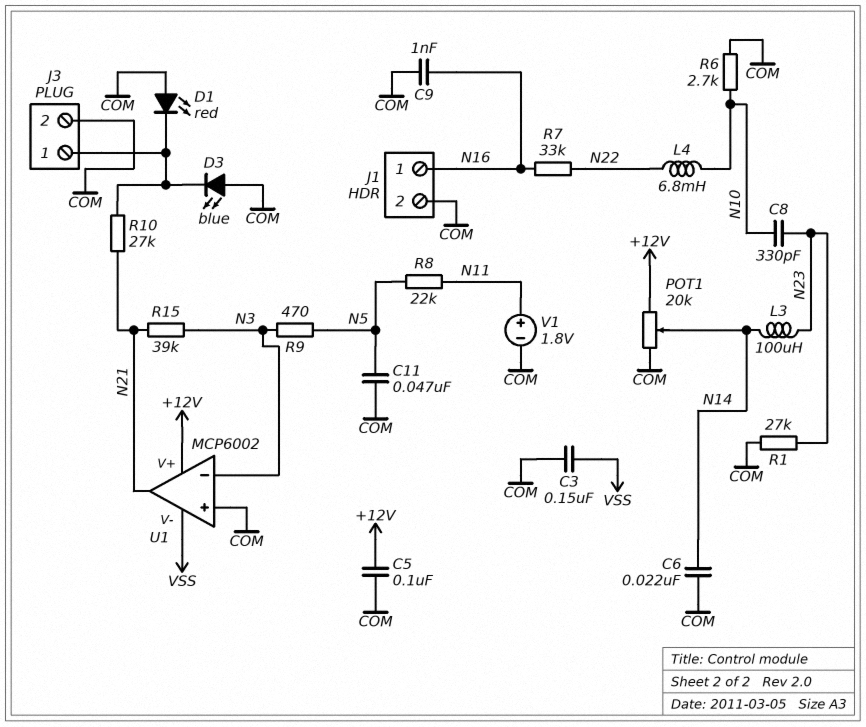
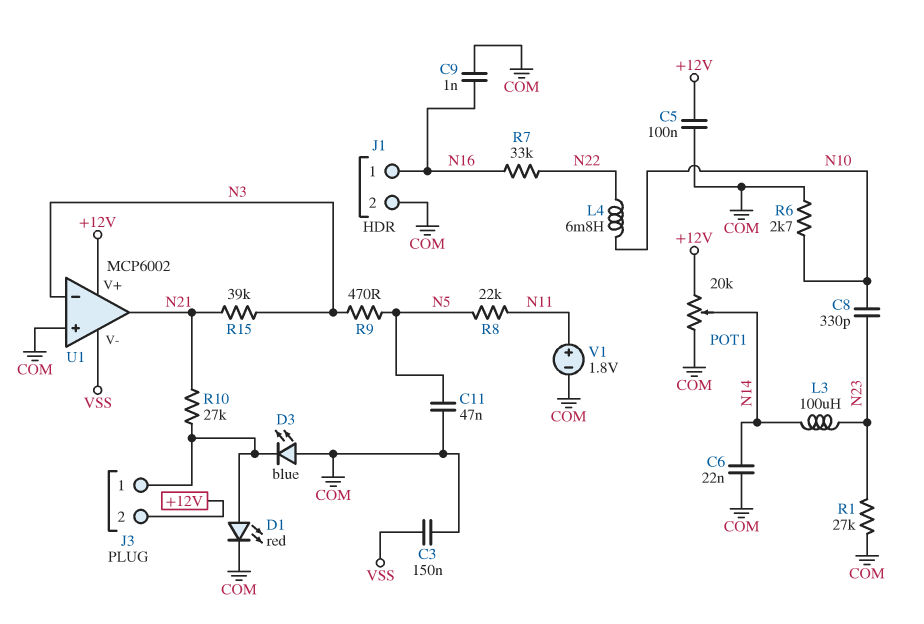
D1: LED red (A COM, K J3/1) -> LED red (A J3/1, K COM)
J3 pin 2: COM -> +12V

